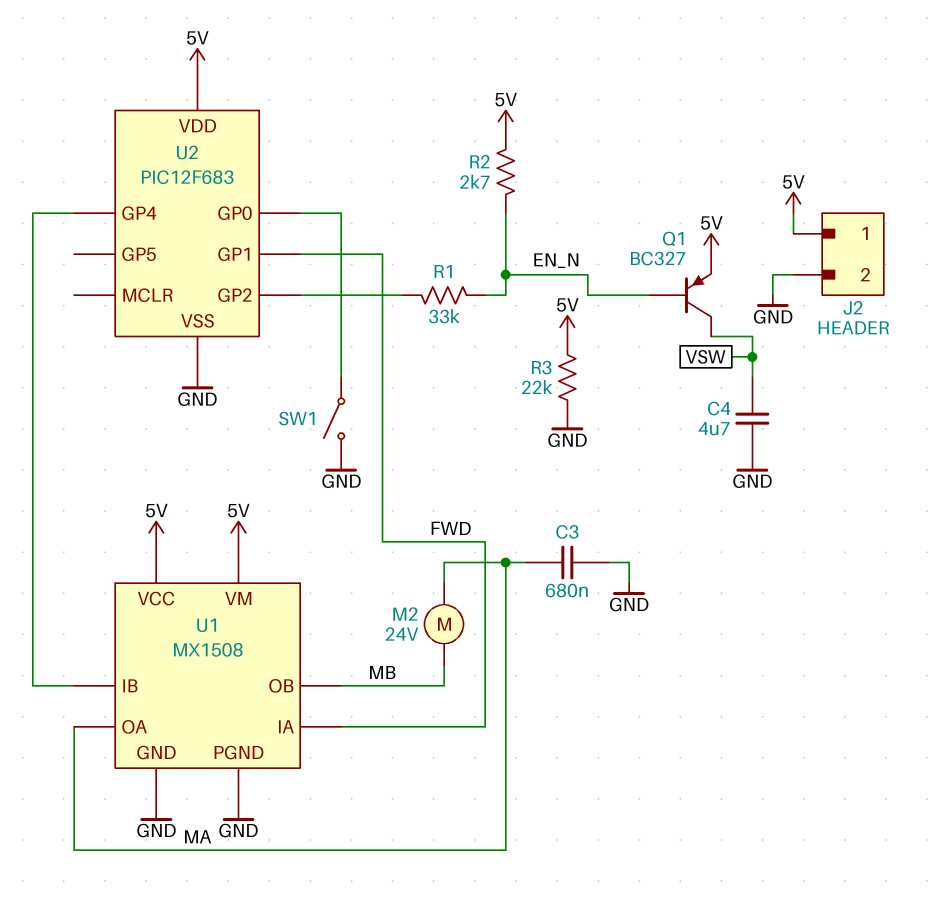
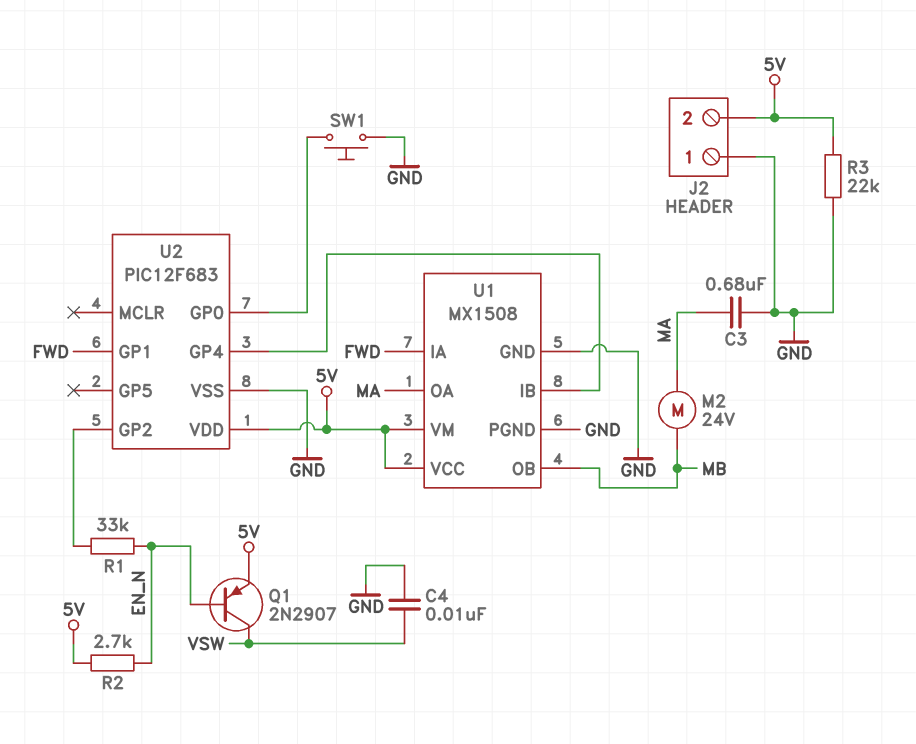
C4: 4.7uF (GND, VSW) -> 10nF (GND, VSW)
J2 pin 1: 5V -> GND
J2 pin 2: GND -> 5V
Q1: PNP BC327 (B EN_N, C VSW, E 5V) -> PNP 2N2907 (B EN_N, C VSW, E 5V)
SW1: switch (GND, U2/GP0) -> button (GND, U2/GP0)

